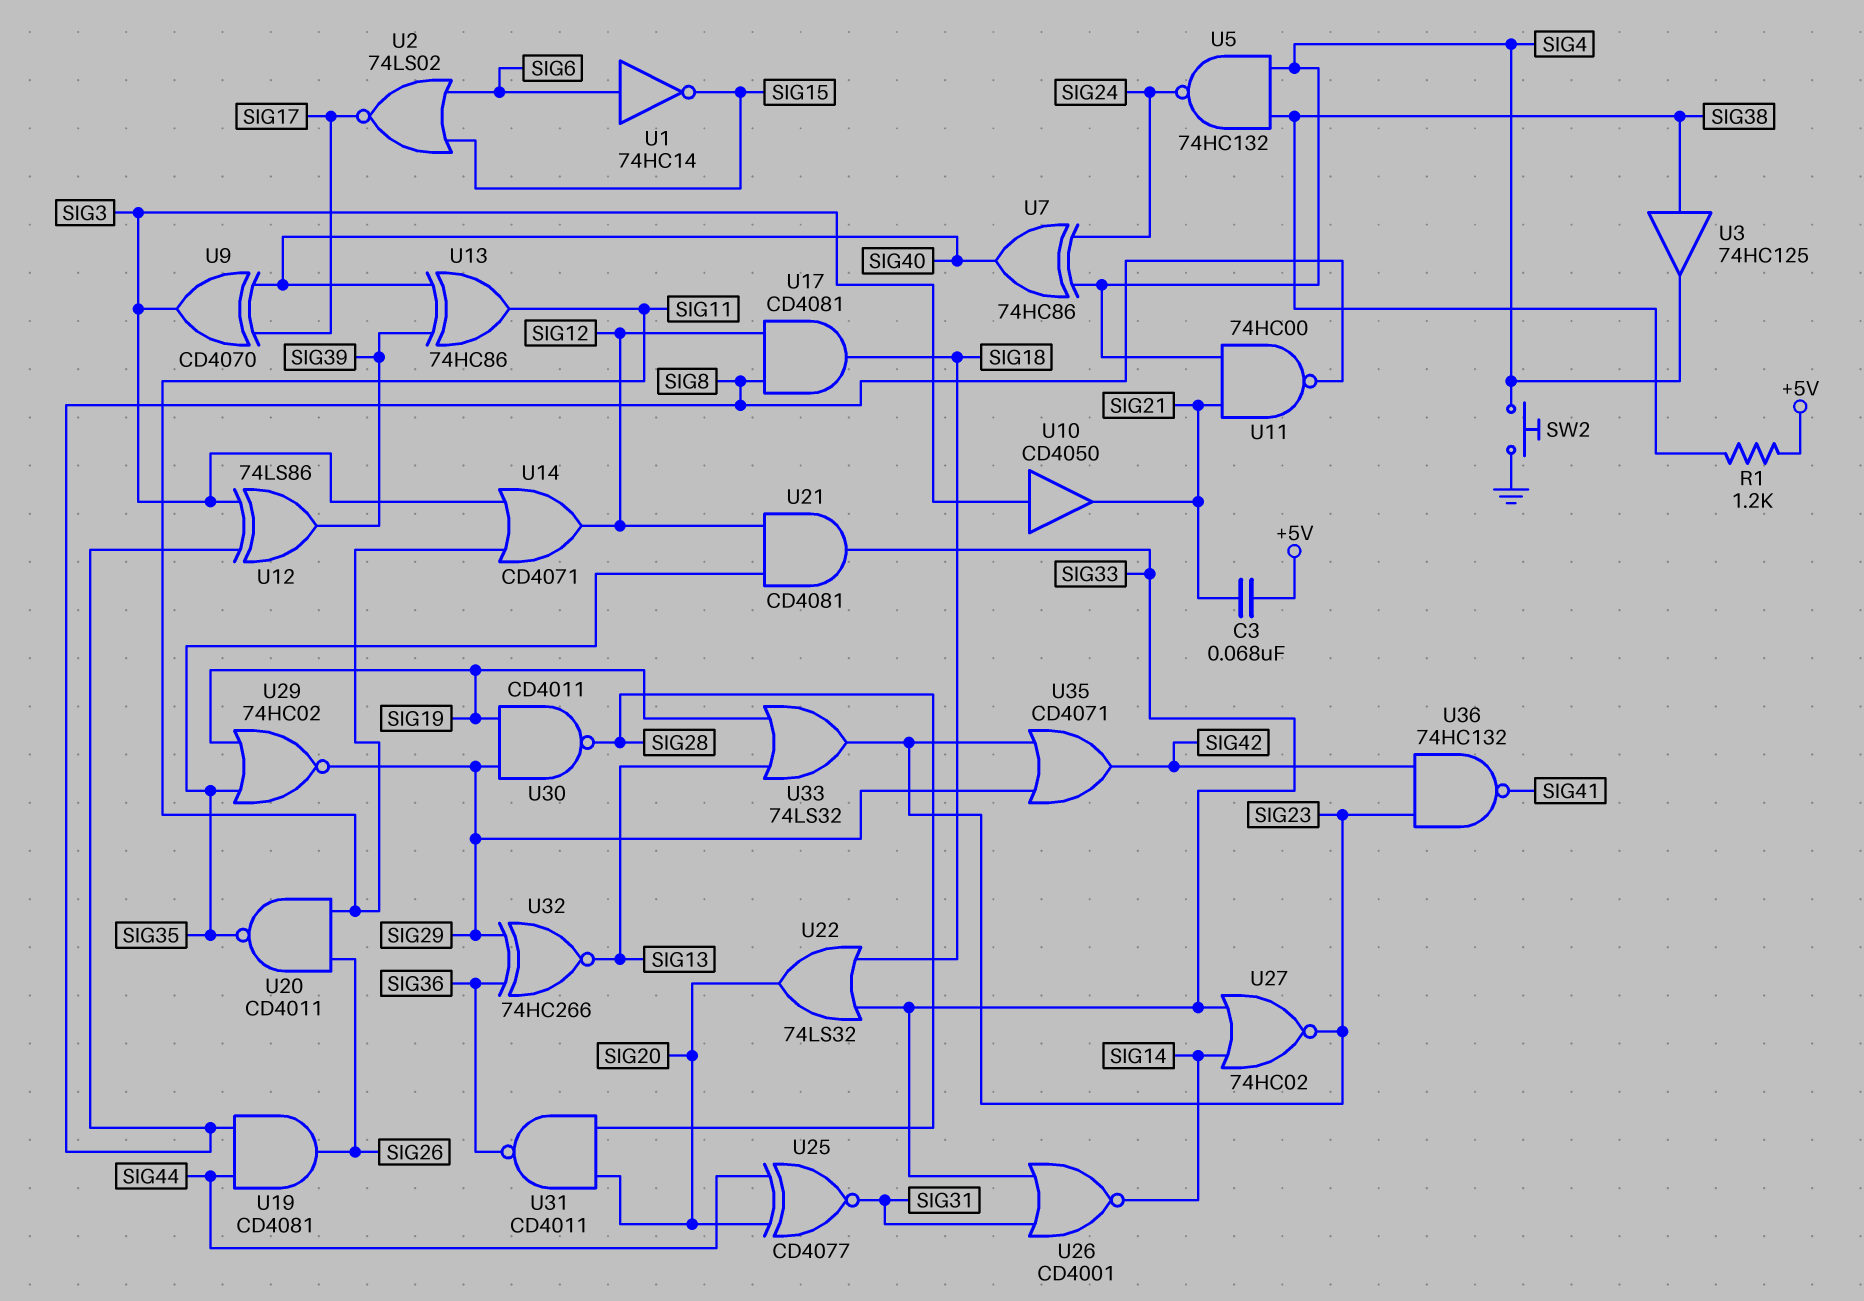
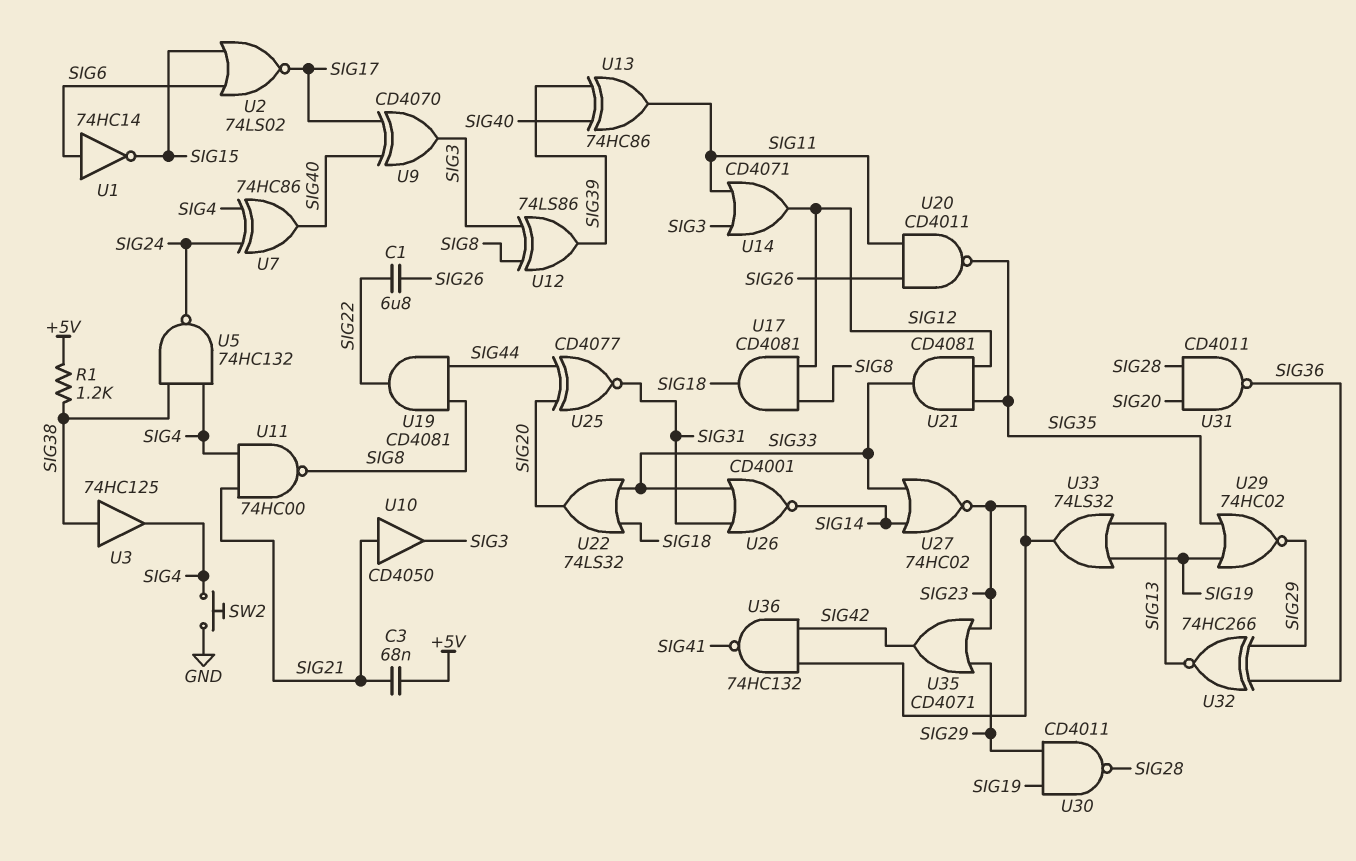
C1: none -> 6.8uF (SIG22, SIG26)
U10: buffer CD4050 (in SIG3, out SIG21) -> buffer CD4050 (in SIG21, out SIG3)
U19: AND CD4081 (in SIG8, in SIG44, out SIG26) -> AND CD4081 (in SIG8, in SIG44, out SIG22)

